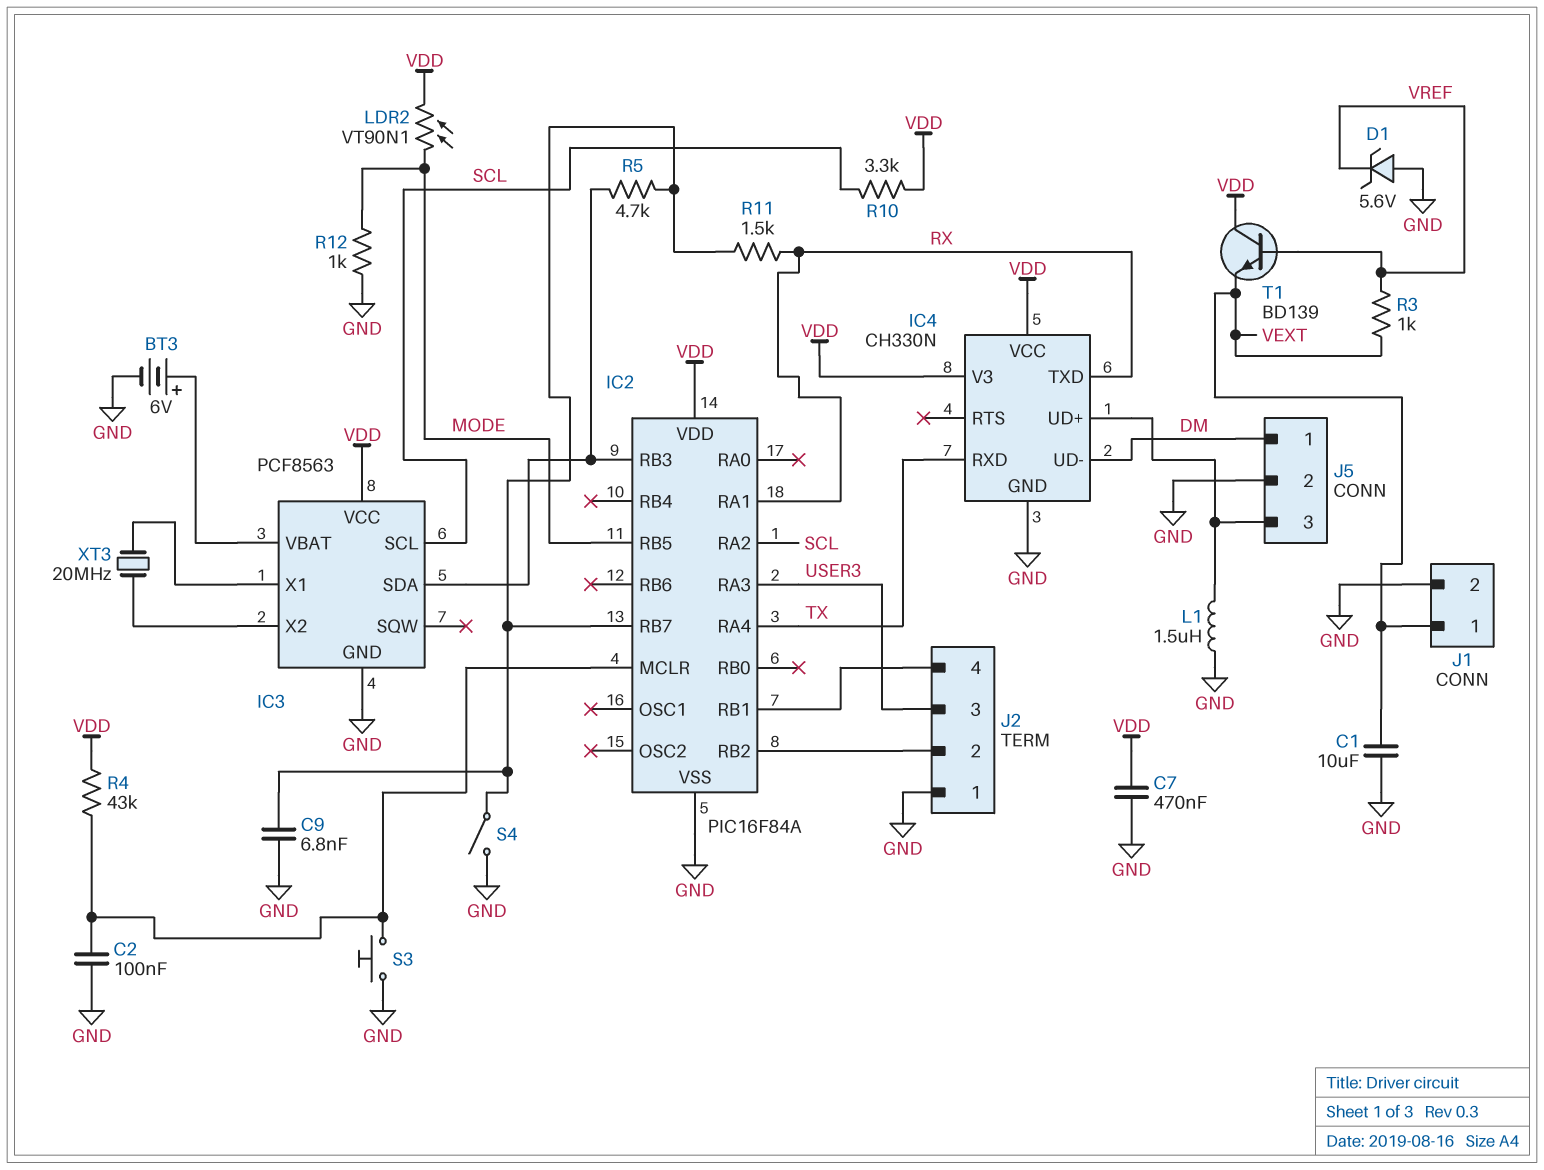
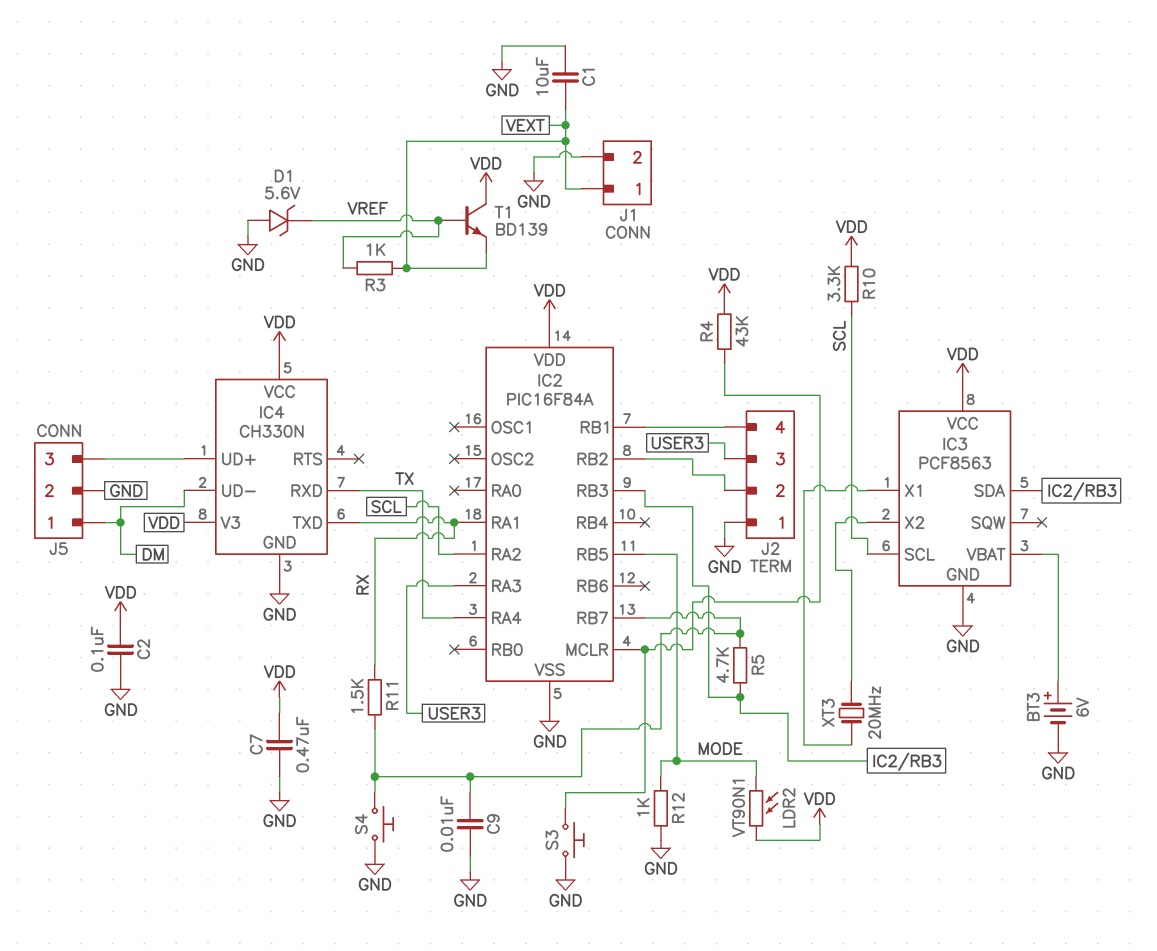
C2: 100nF (GND, IC2/MCLR) -> 100nF (GND, VDD)
C9: 6.8nF (GND, IC2/RB7) -> 10nF (GND, IC2/RB7)
L1: 1.5uH (GND, IC4/UD+) -> none
S4: switch (GND, IC2/RB7) -> button (GND, IC2/RB7)

